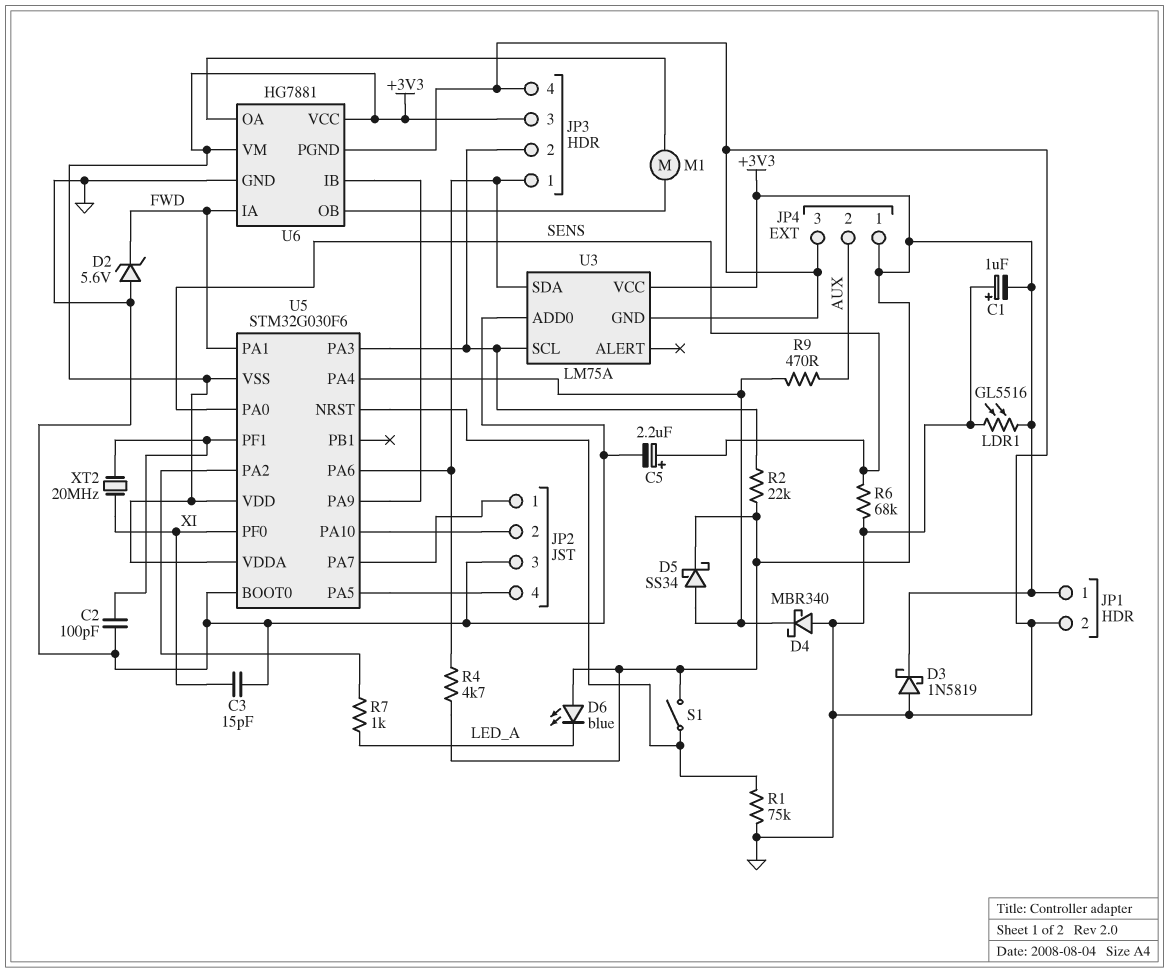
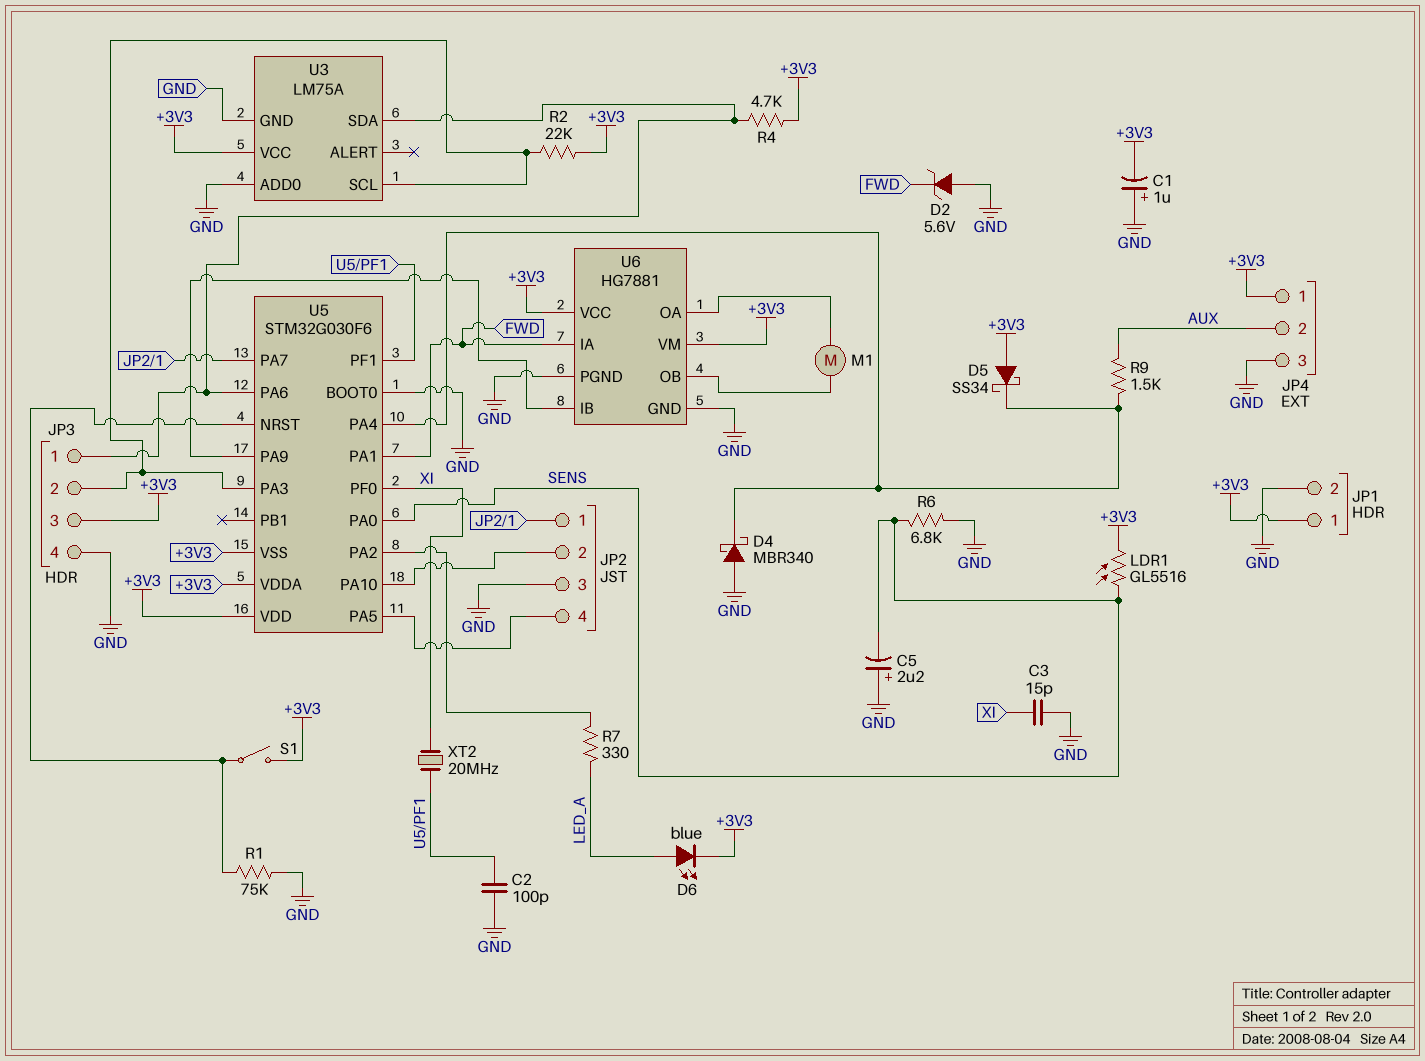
C5: 2.2uF (plus SENS, minus GND) -> 2.2uF (plus GND, minus SENS)
D3: schottky 1N5819 (A GND, K +3V3) -> none
D5: schottky SS34 (A U5/PA4, K +3V3) -> schottky SS34 (A +3V3, K U5/PA4)
D6: LED blue (A +3V3, K LED_A) -> LED blue (A LED_A, K +3V3)
LDR1: GL5516 (+3V3, GND) -> GL5516 (+3V3, SENS)
R6: 68k (GND, SENS) -> 6.8k (GND, SENS)
R7: 1k (LED_A, U5/PA2) -> 330 (LED_A, U5/PA2)
R9: 470 (AUX, U5/PA4) -> 1.5k (AUX, U5/PA4)

